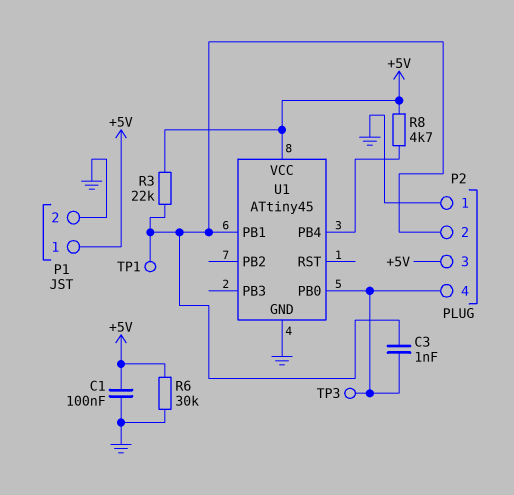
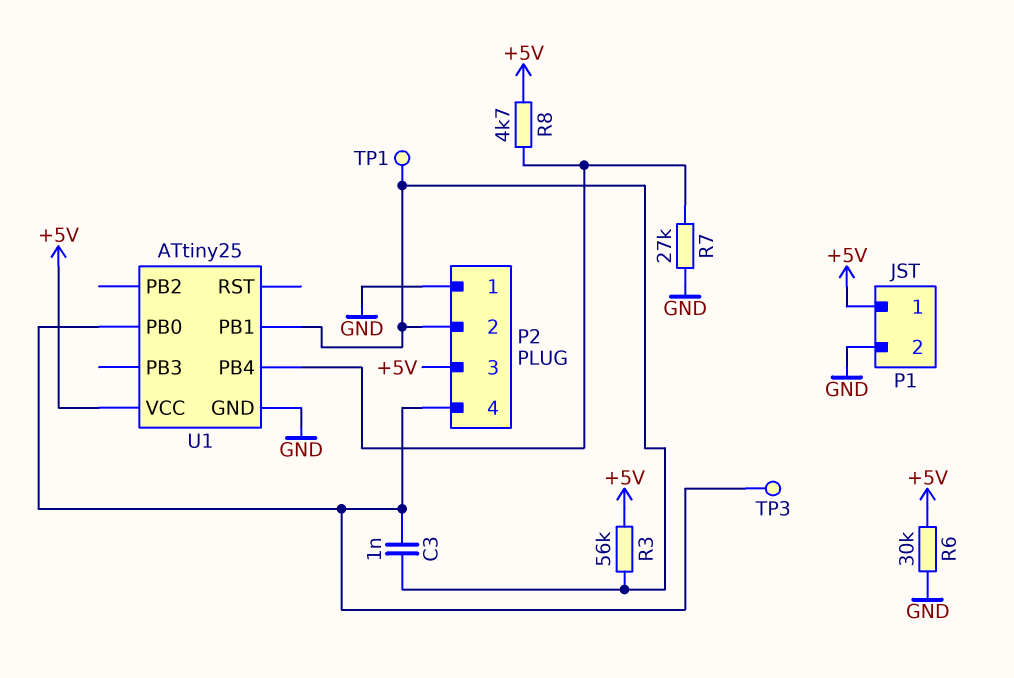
C1: 100nF (+5V, GND) -> none
R3: 22k (+5V, P2/2) -> 56k (+5V, P2/2)
R7: none -> 27k (GND, U1/PB4)
U1: ATtiny45 -> ATtiny25

